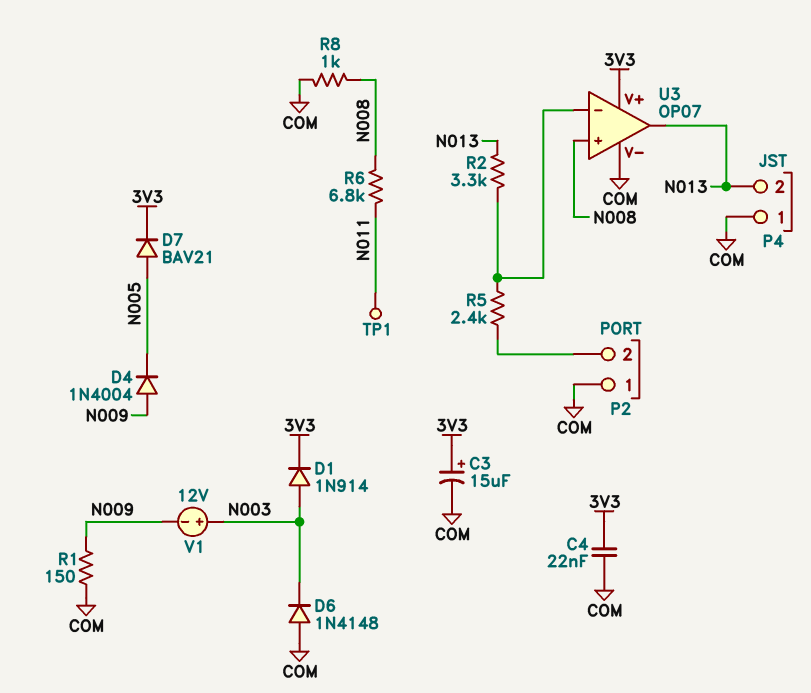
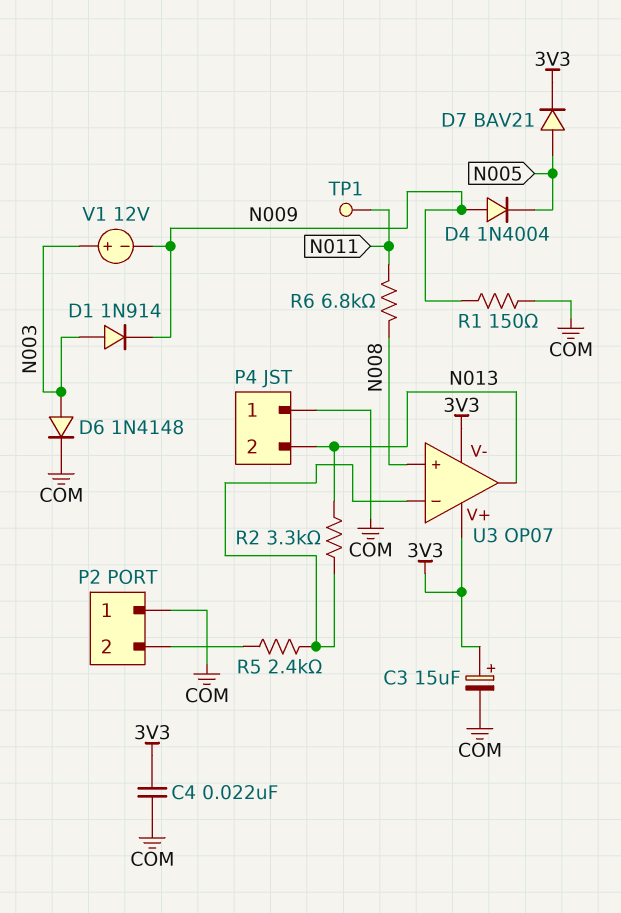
D1: diode 1N914 (A N003, K 3V3) -> diode 1N914 (A N003, K N009)
D6: diode 1N4148 (A COM, K N003) -> diode 1N4148 (A N003, K COM)
R8: 1k (COM, N008) -> none
U3 pin V-: COM -> 3V3

